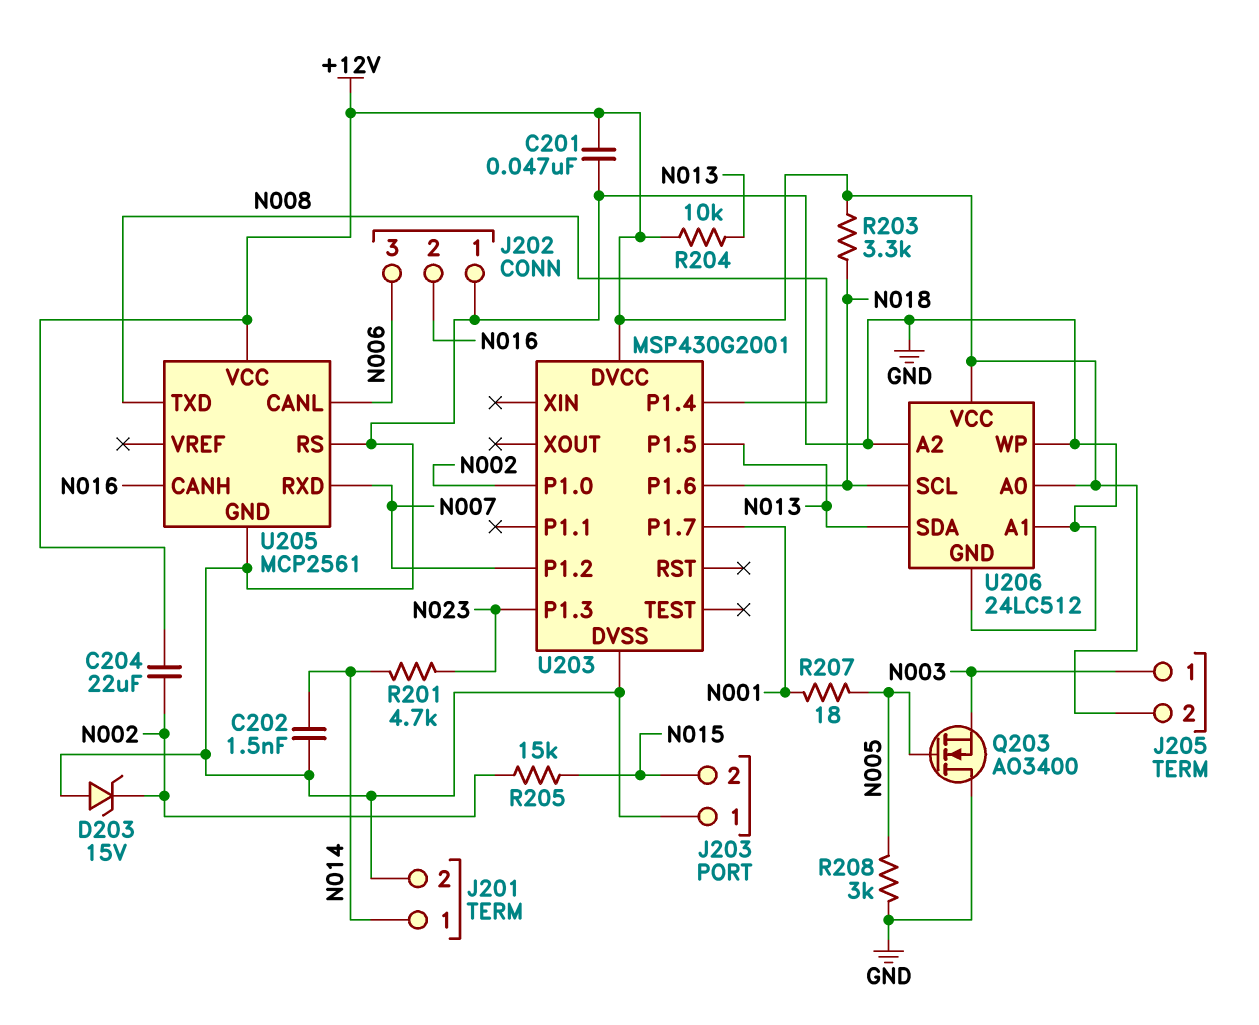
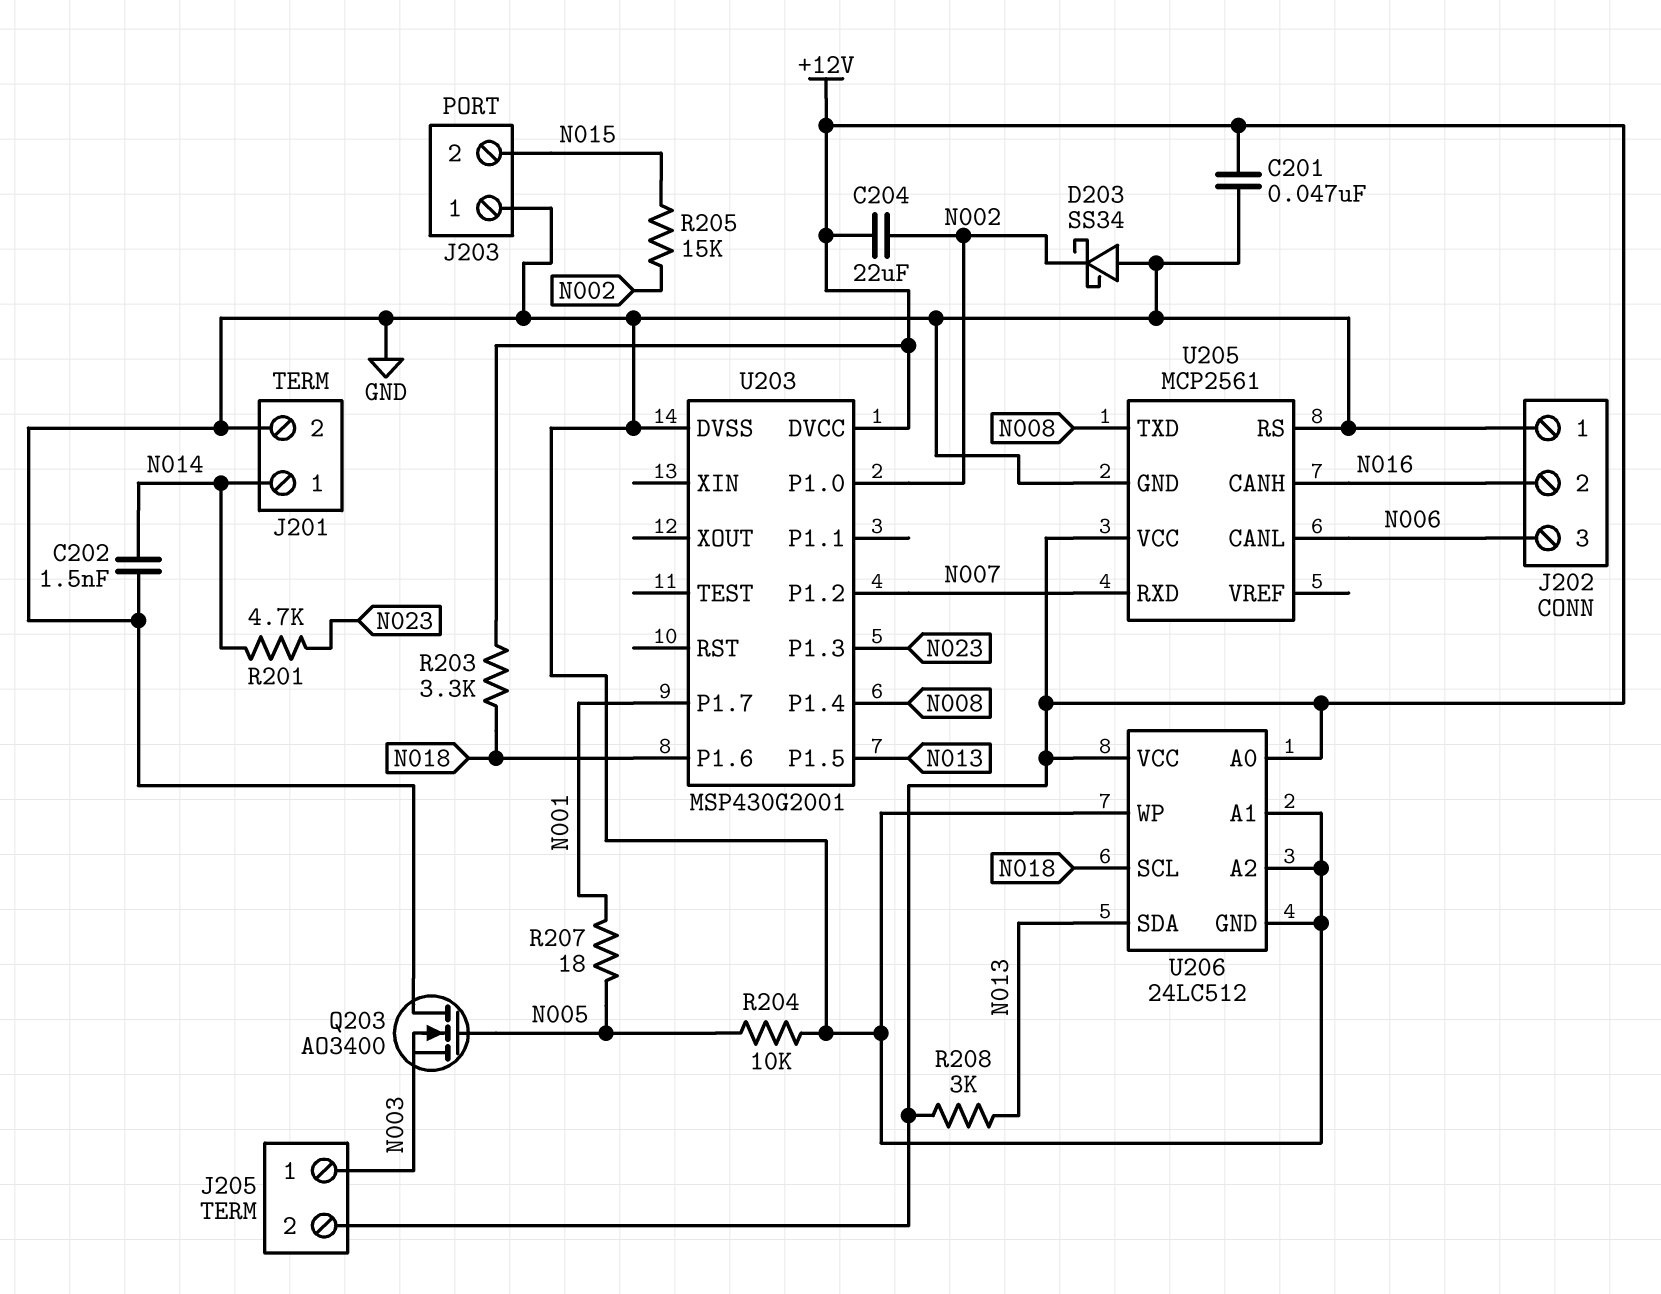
D203: zener 15V (A GND, K N002) -> schottky SS34 (A GND, K N002)
R204: 10k (+12V, N013) -> 10k (GND, N005)
R208: 3k (GND, N005) -> 3k (+12V, N013)

